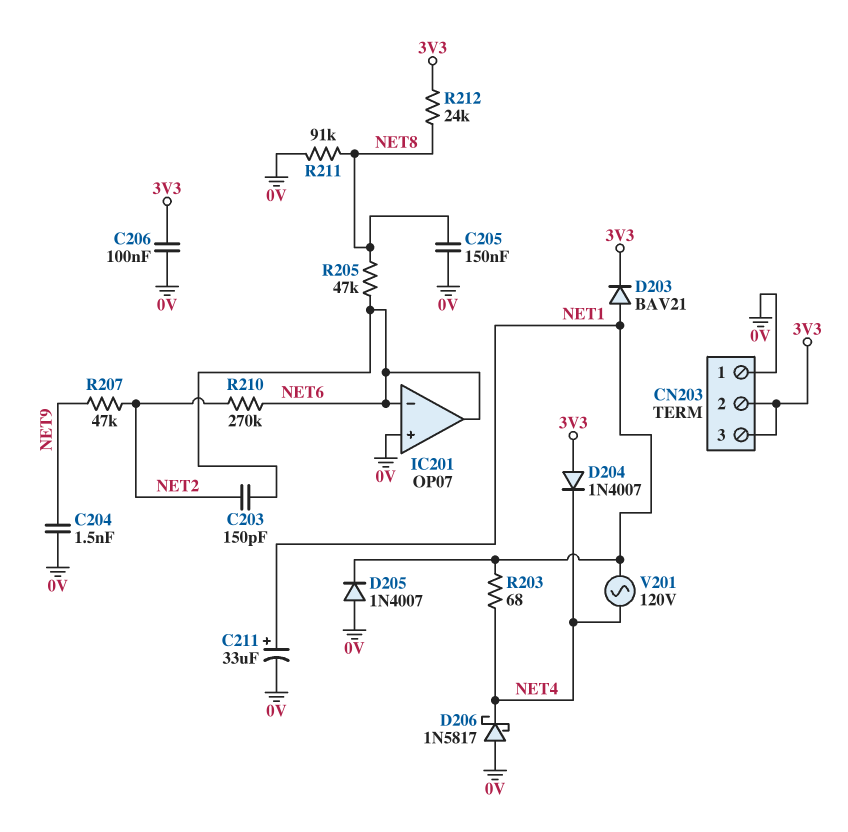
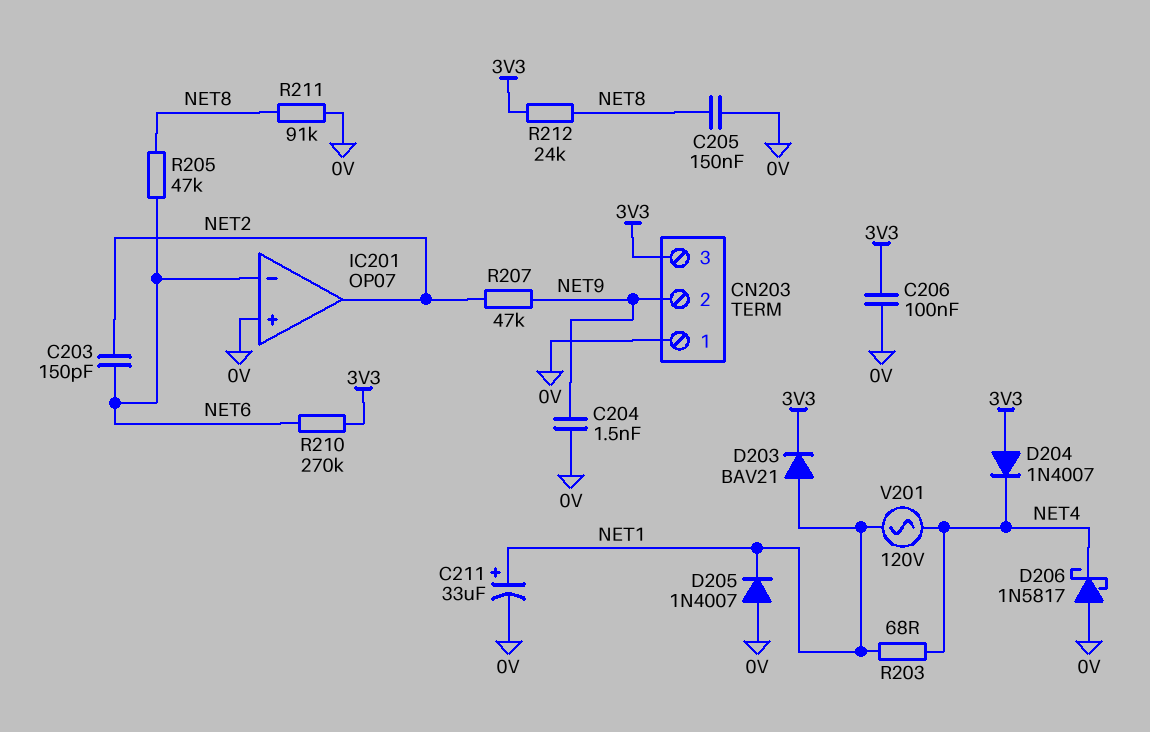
CN203 pin 2: 3V3 -> NET9
IC201 pin out: NET6 -> NET2
R210: 270k (NET2, NET6) -> 270k (3V3, NET6)

